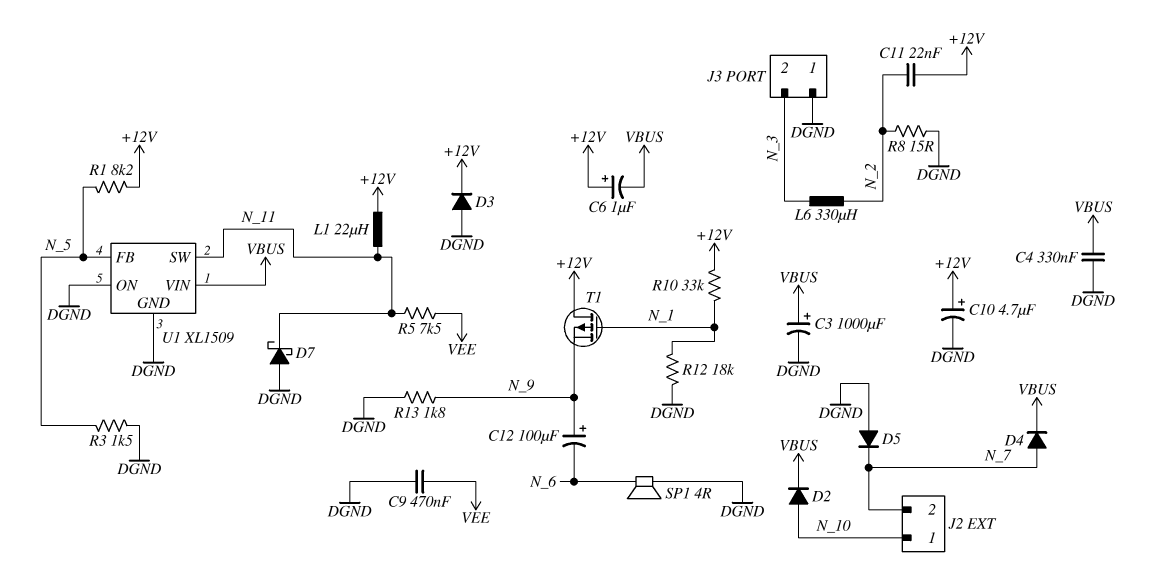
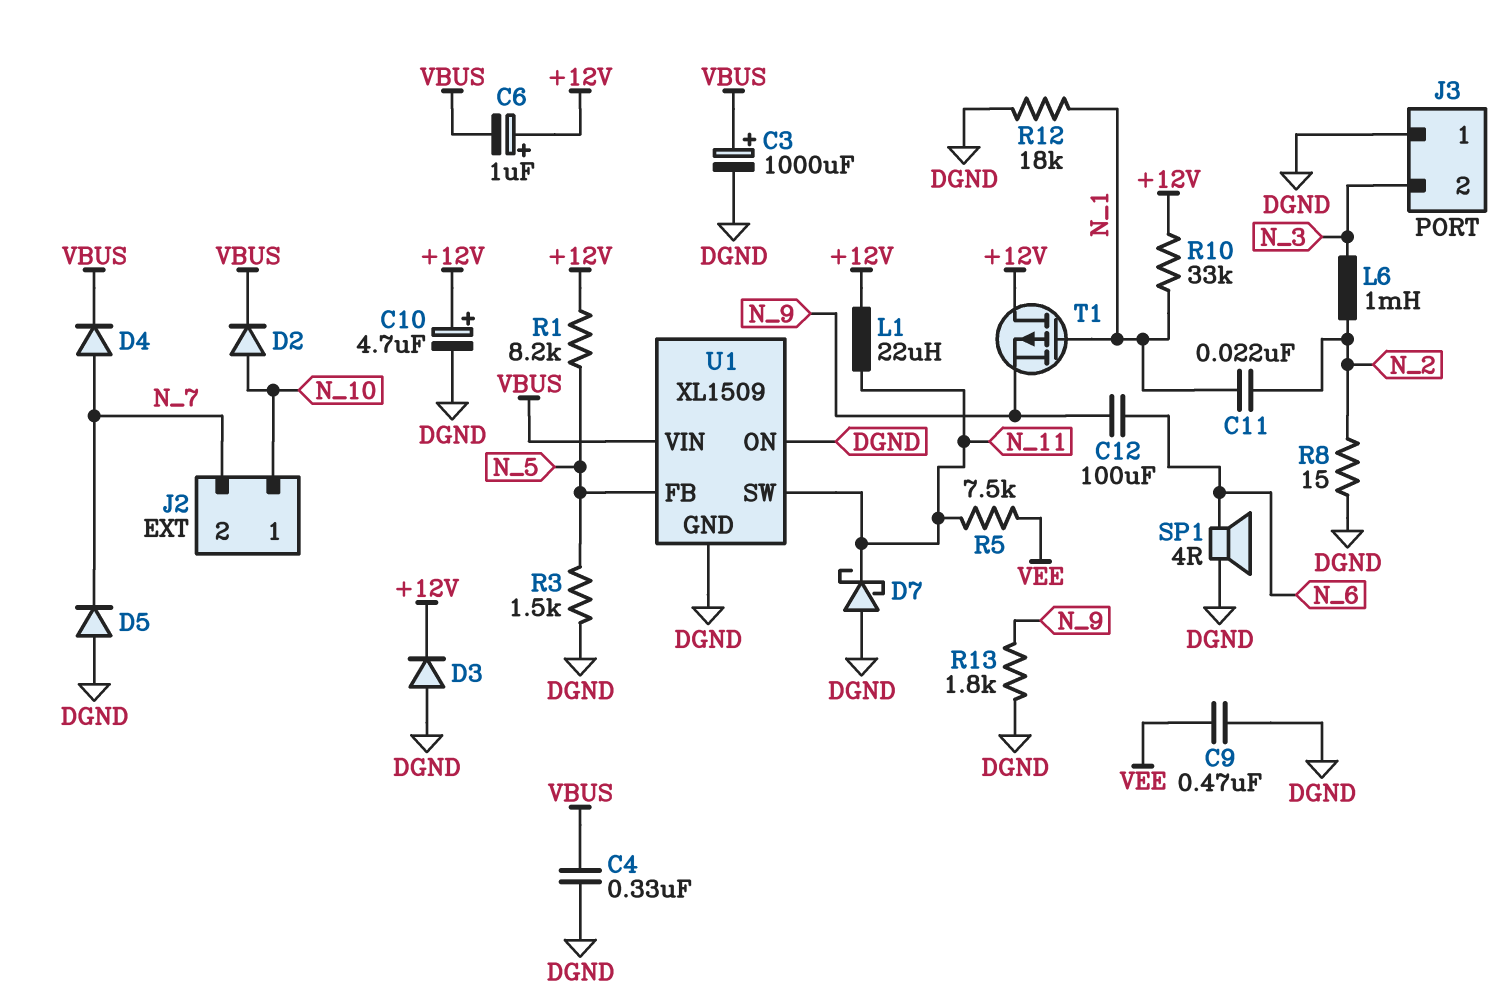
C11: 22nF (+12V, N_2) -> 22nF (N_1, N_2)
C12: 100uF (plus N_9, minus N_6) -> 100uF (N_6, N_9)
L6: 330uH (N_2, N_3) -> 1mH (N_2, N_3)

